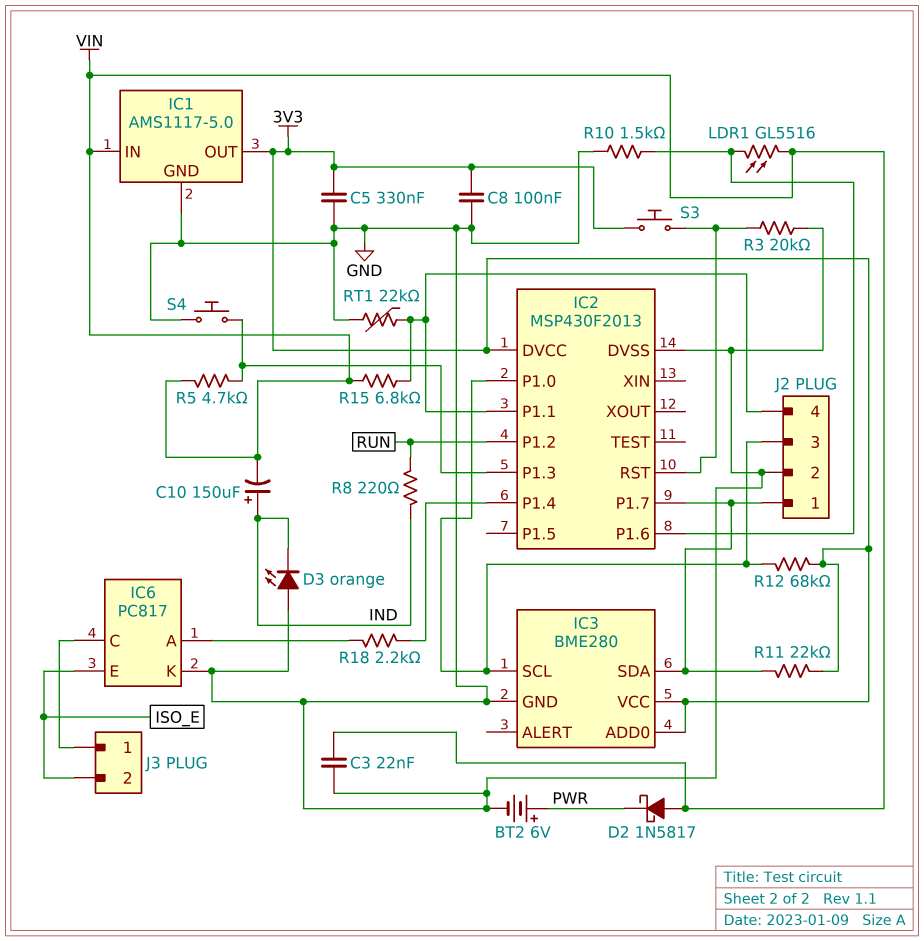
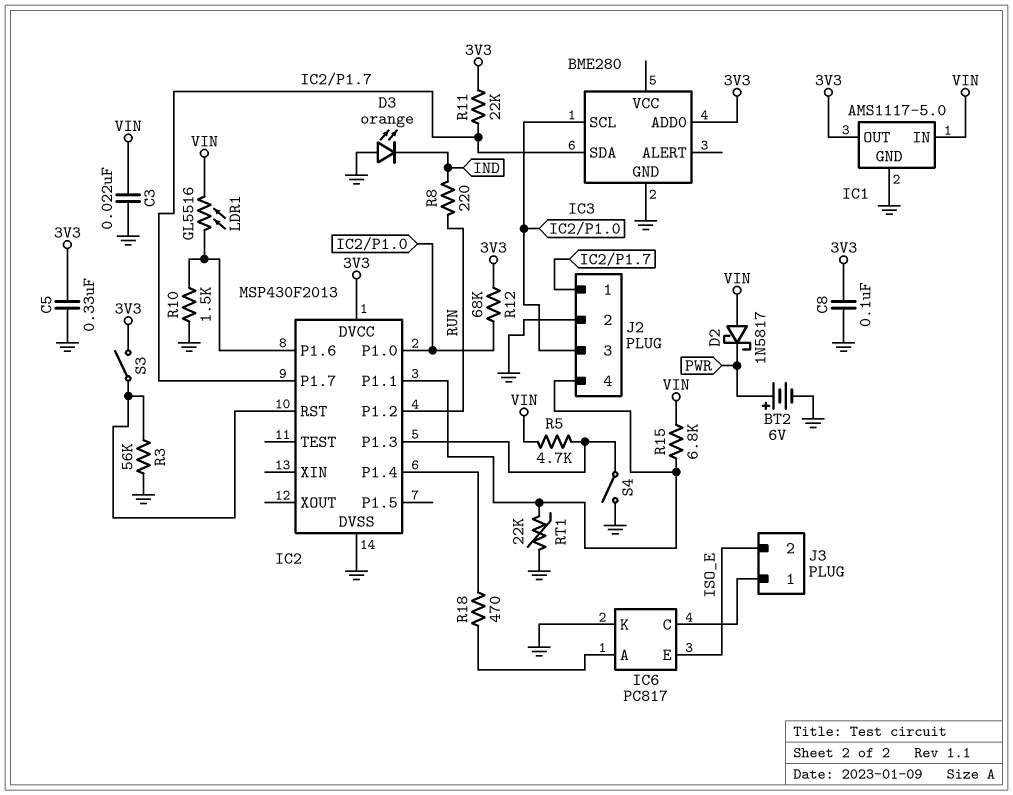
C10: 150uF (plus IND, minus VIN) -> none
IC3 pin VCC: 3V3 -> none
R3: 20k (GND, IC2/RST) -> 56k (GND, IC2/RST)
R18: 2.2k (IC2/P1.4, IC6/A) -> 470 (IC2/P1.4, IC6/A)
S3: button (3V3, IC2/RST) -> switch (3V3, IC2/RST)
S4: button (GND, IC2/P1.3) -> switch (GND, IC2/P1.3)

